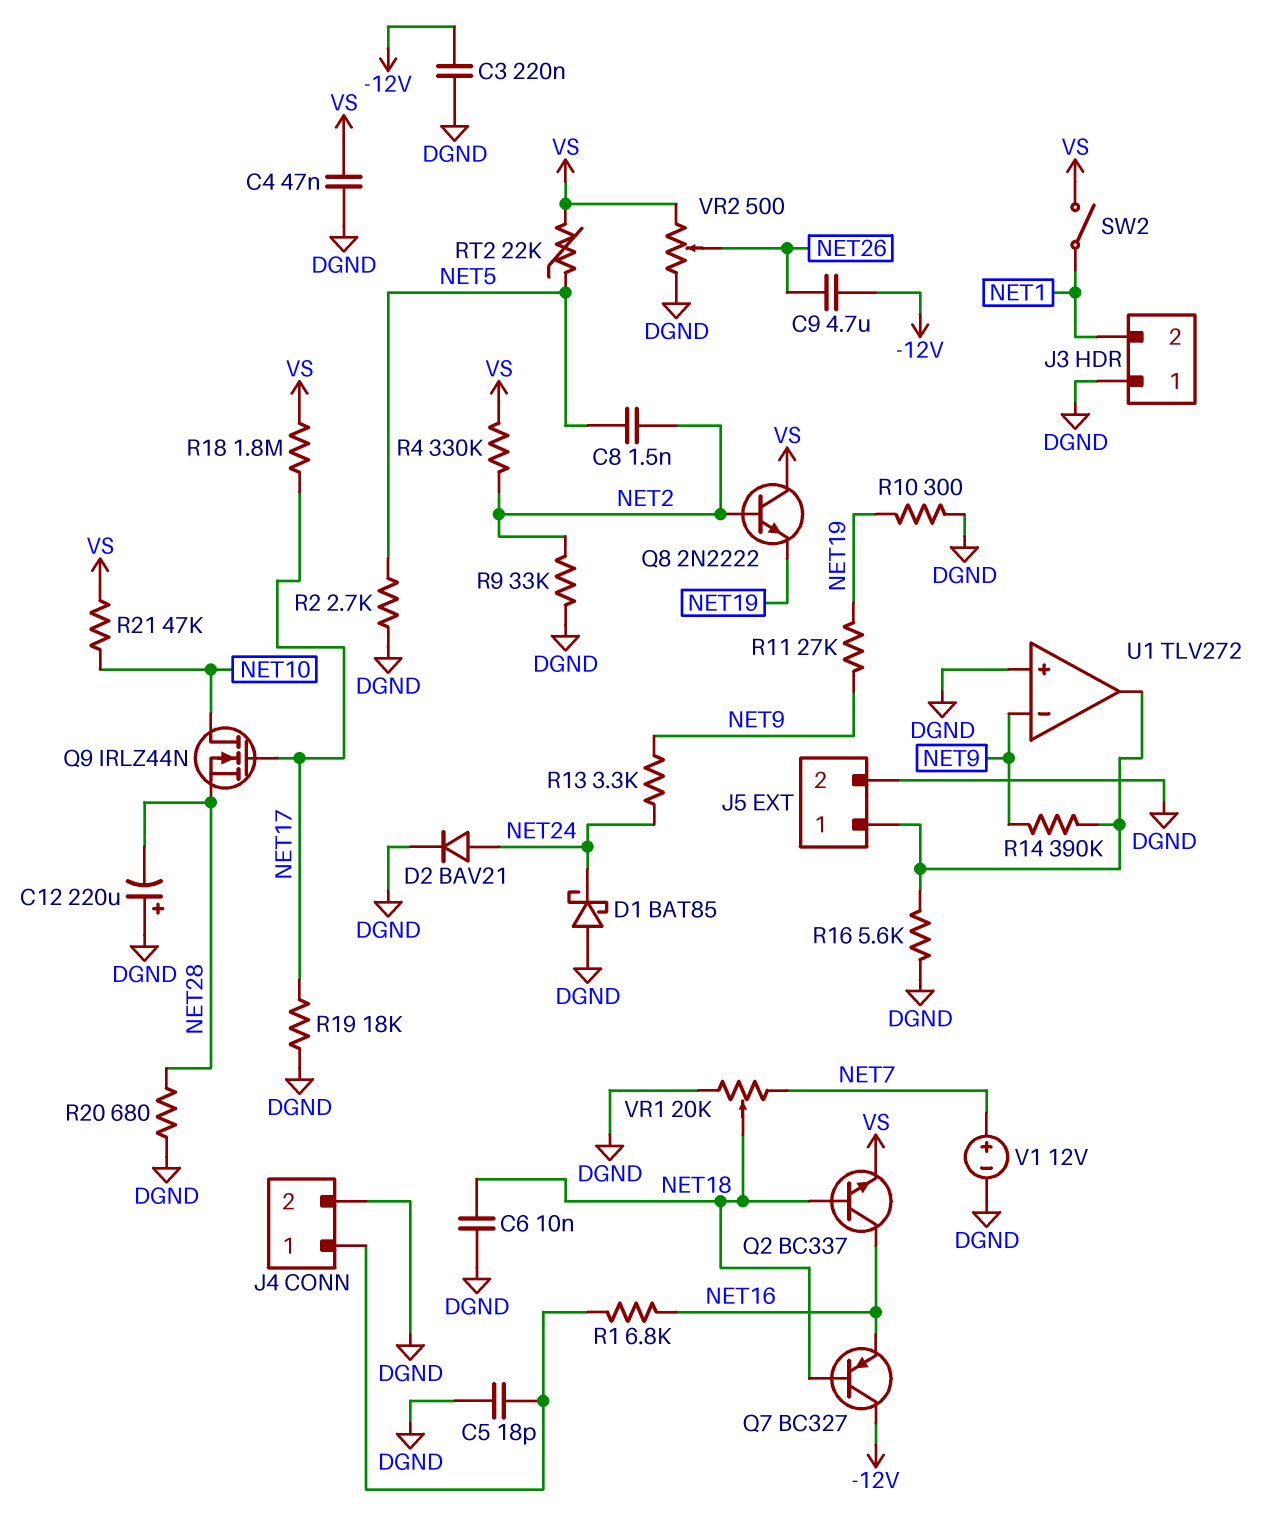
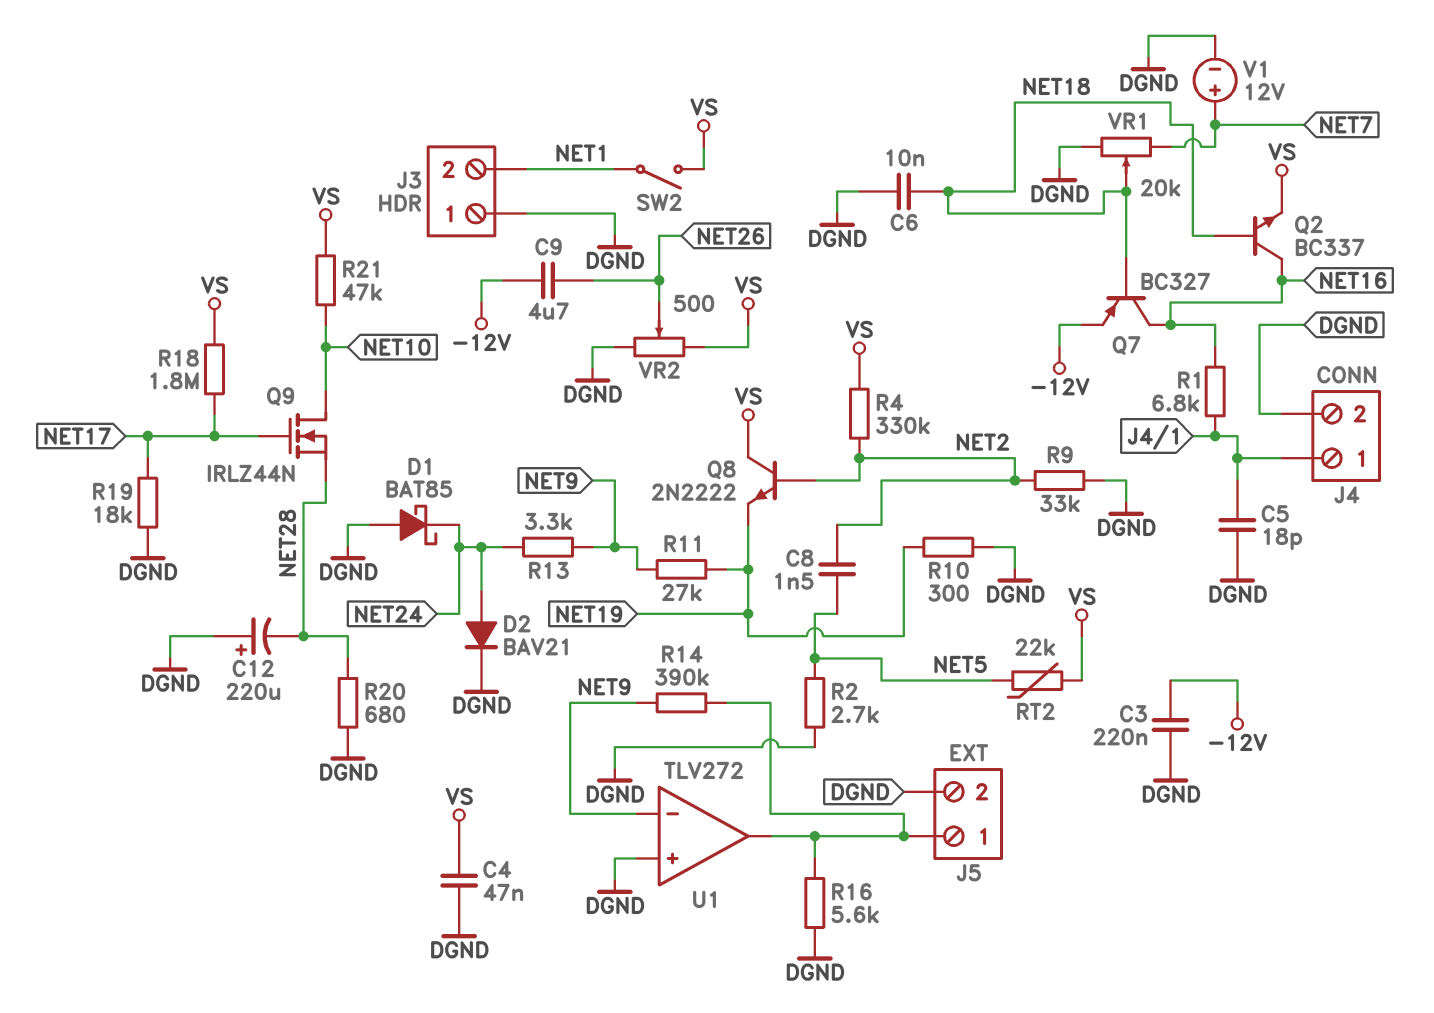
Q7: PNP BC327 (B NET18, C -12V, E NET16) -> PNP BC327 (B NET18, C NET16, E -12V)

